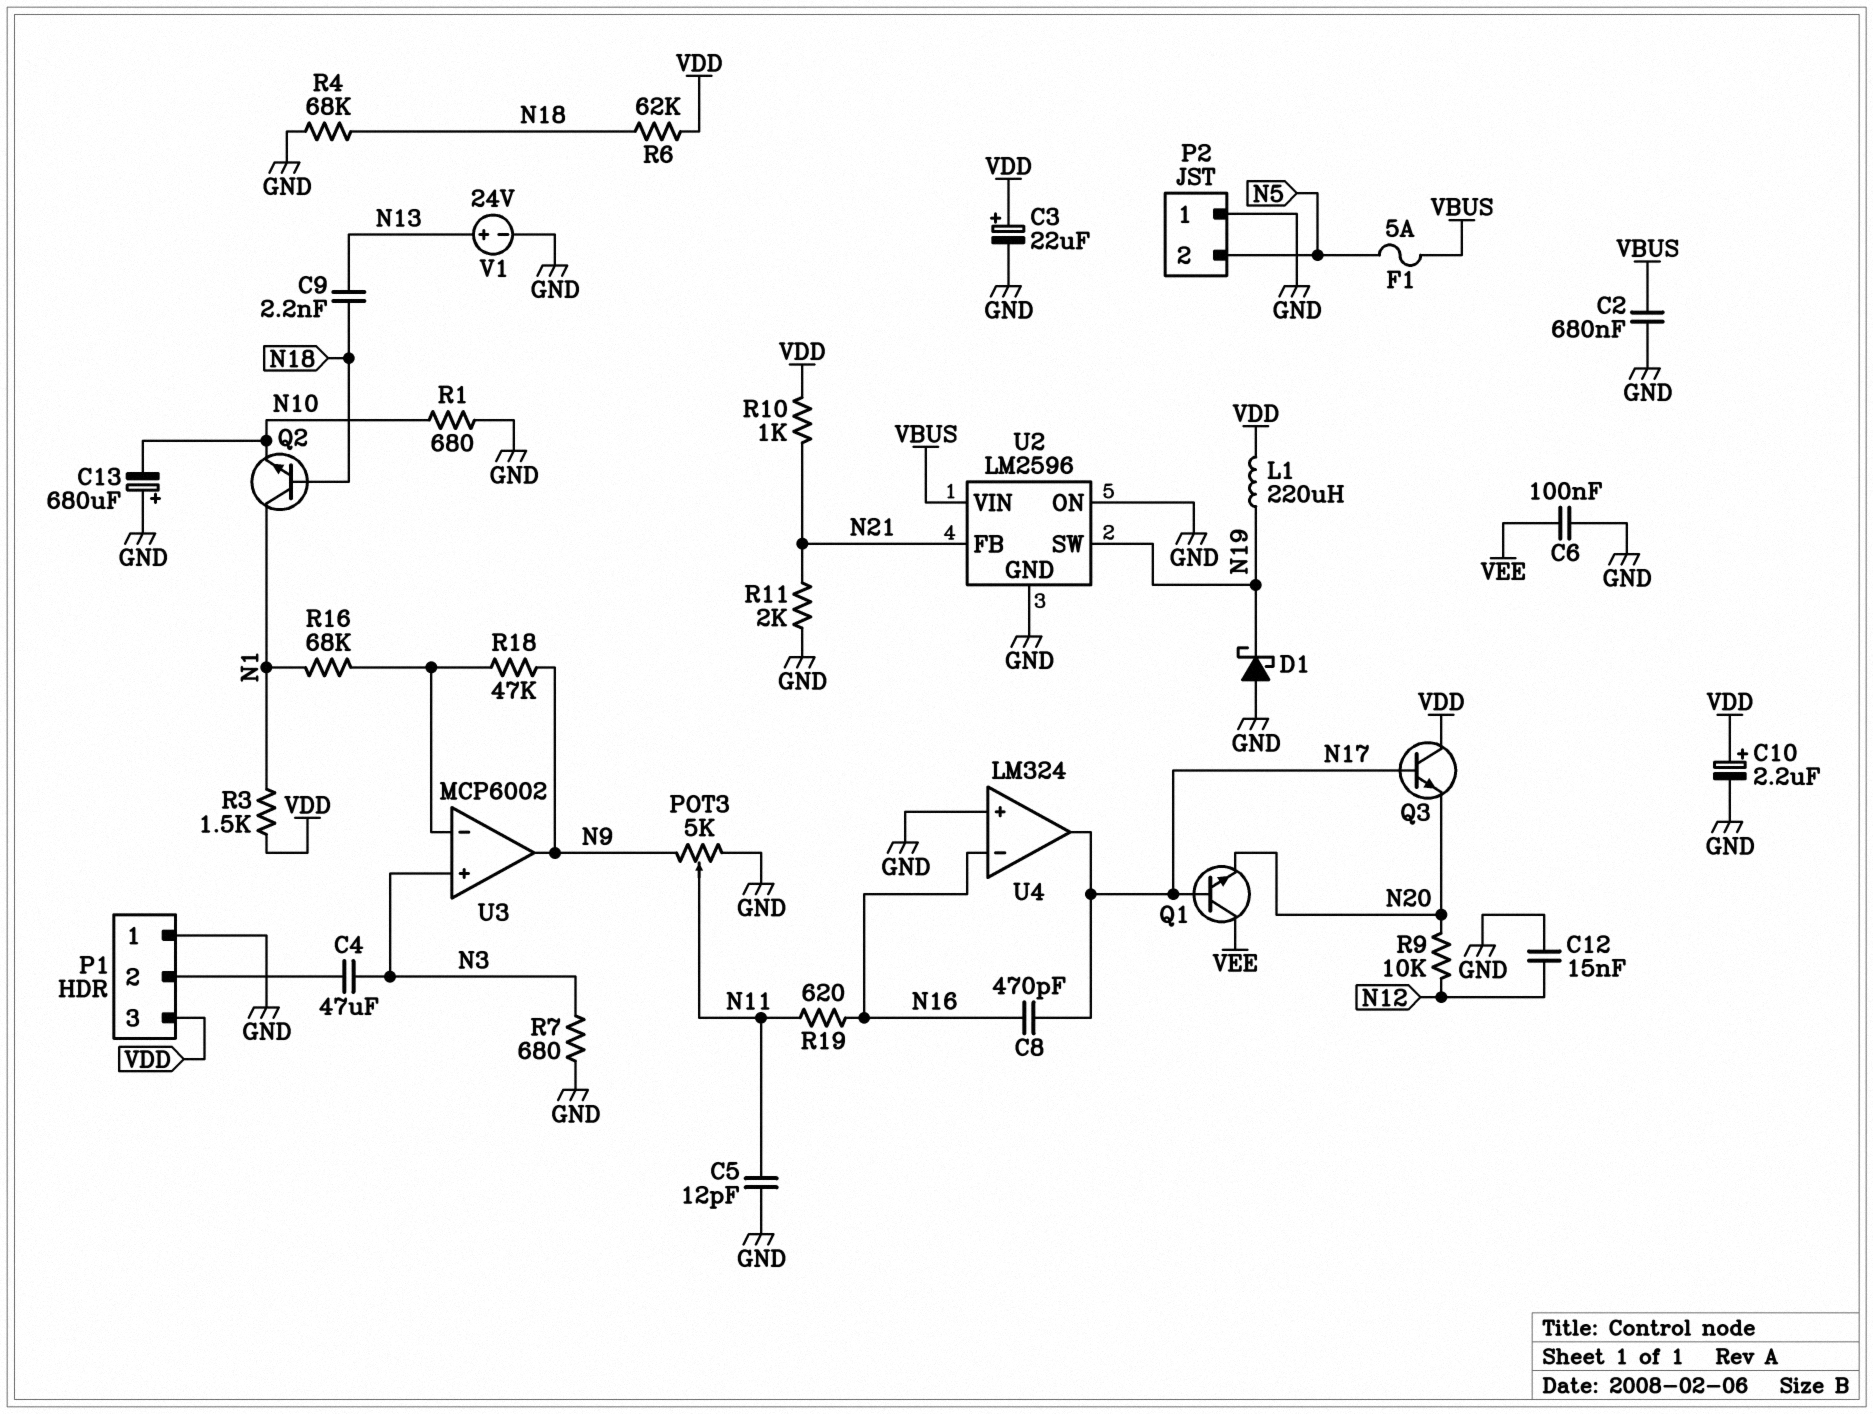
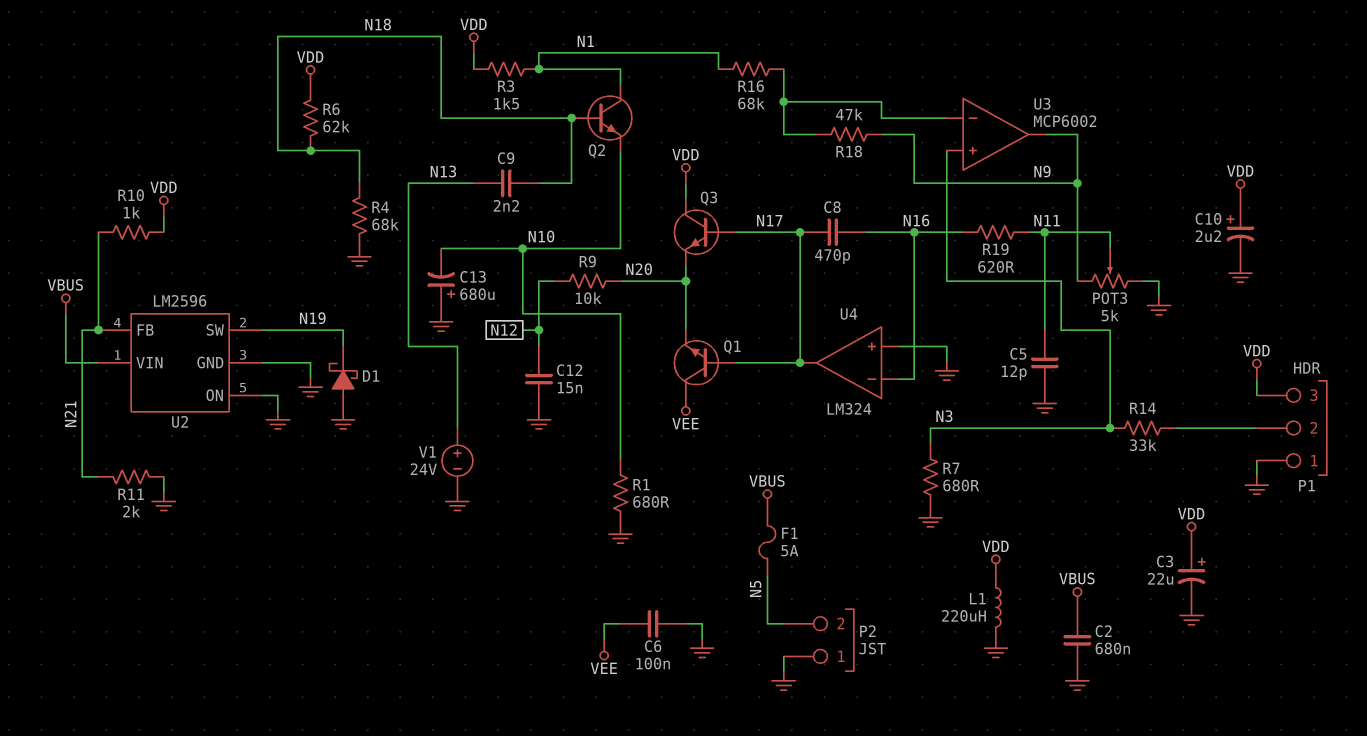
C4: 47uF (N3, P1/2) -> none
L1: 220uH (N19, VDD) -> 220uH (GND, VDD)
R14: none -> 33k (N3, P1/2)

